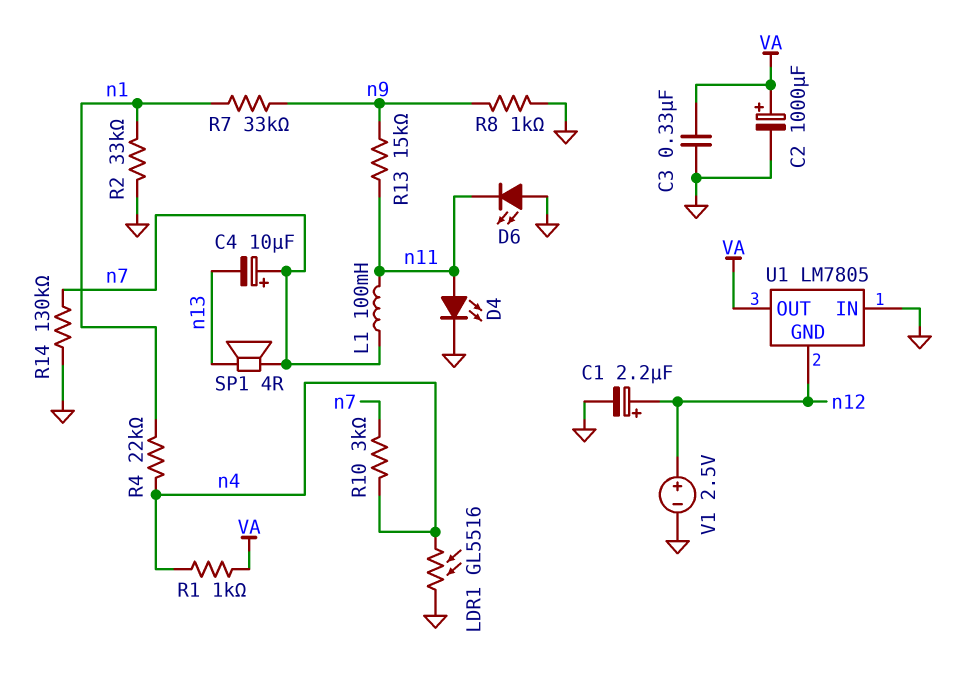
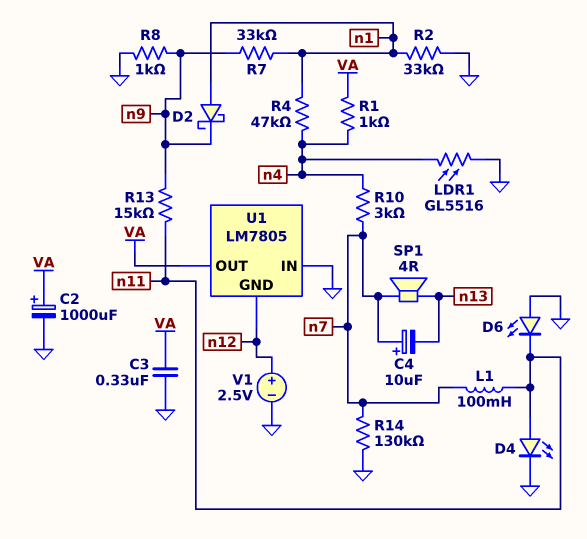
C1: 2.2uF (plus n12, minus GND) -> none
D2: none -> schottky (A n1, K n9)
R4: 22k (n1, n4) -> 47k (n1, n4)

